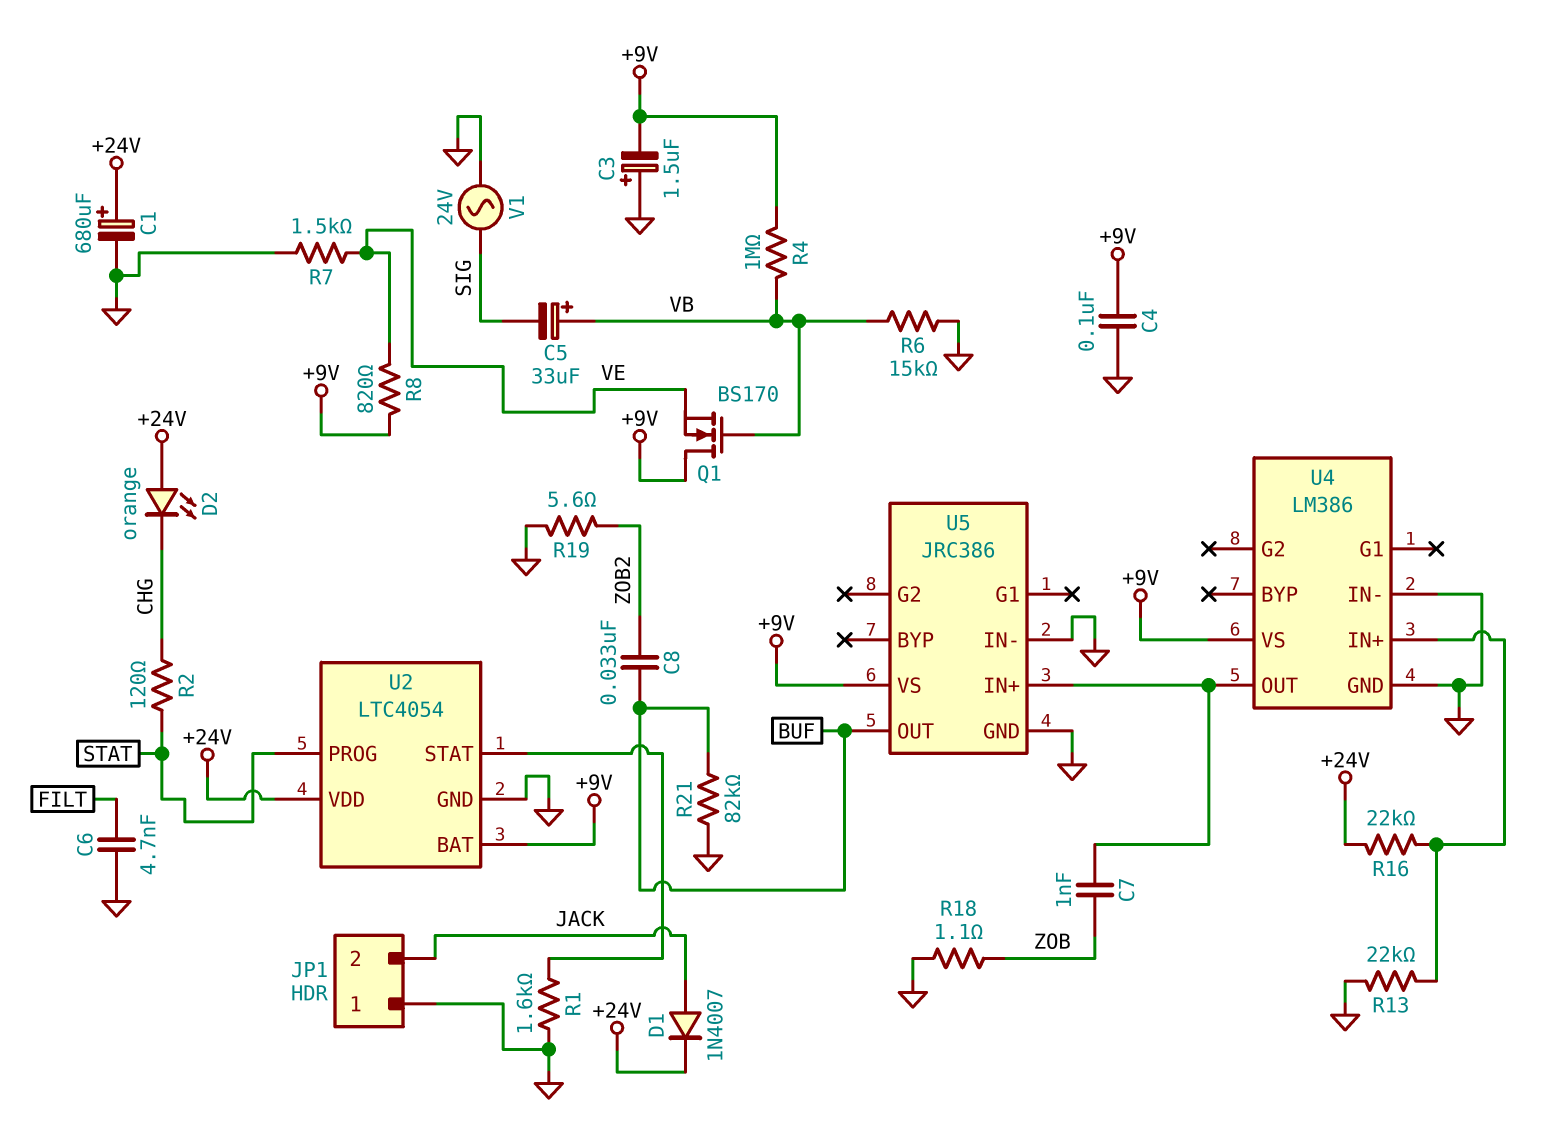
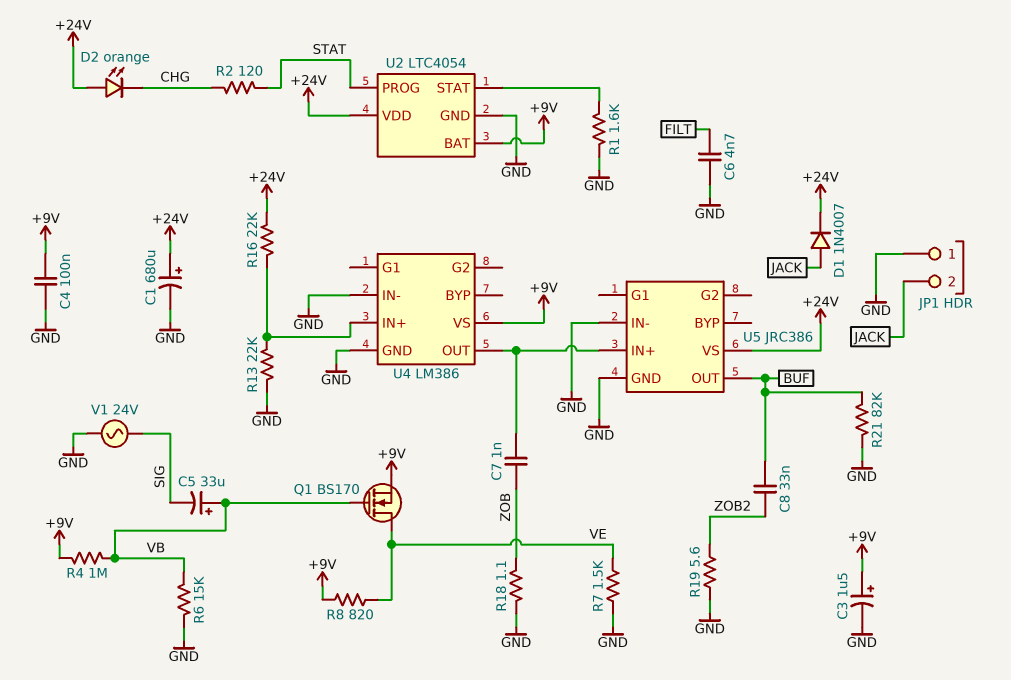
C3: 1.5uF (plus GND, minus +9V) -> 1.5uF (plus +9V, minus GND)
Q1: NMOS BS170 (G VB, D +9V, S VE) -> NMOS BS170 (G VB, D VE, S +9V)
U5 pin VS: +9V -> +24V

